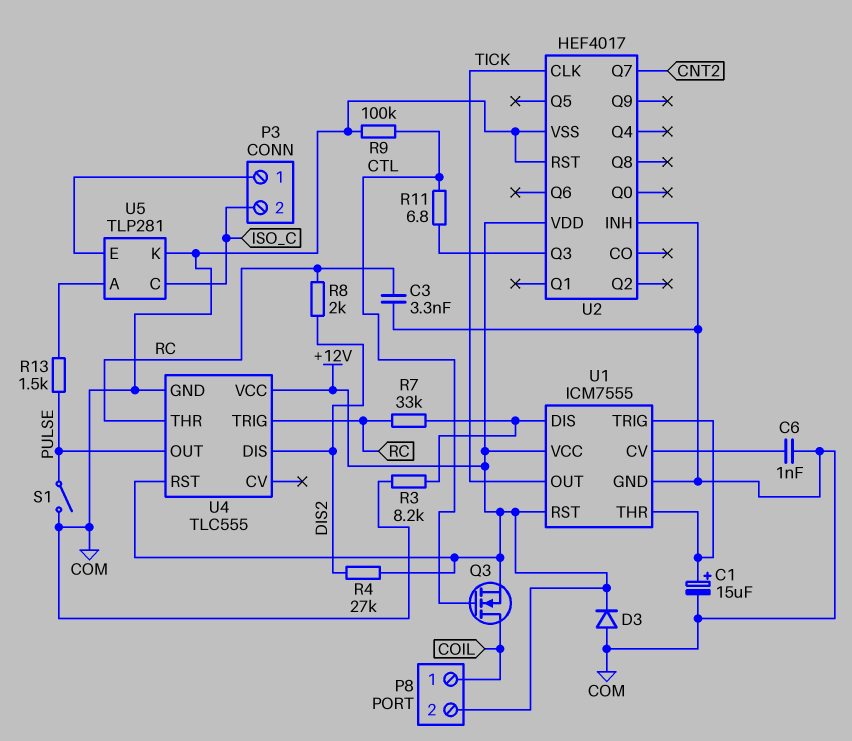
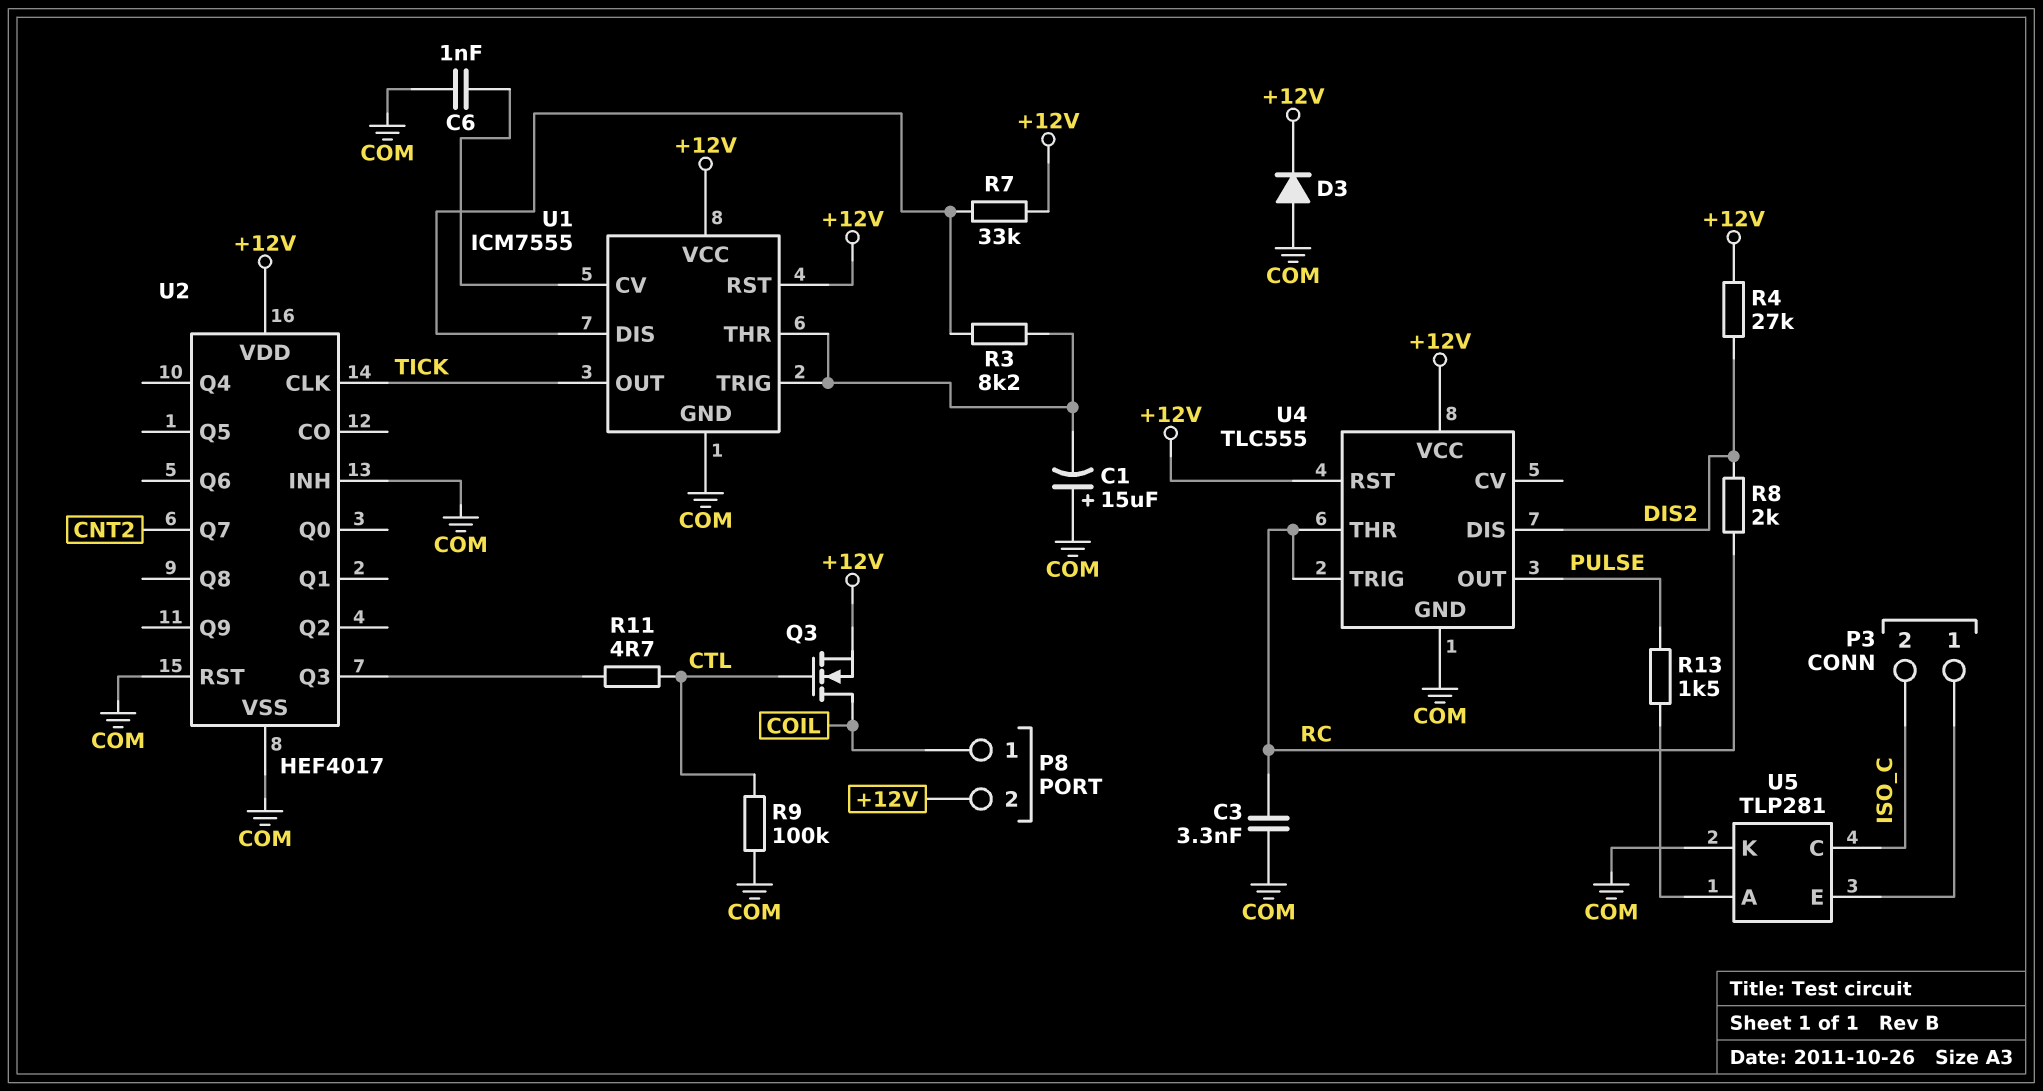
C1: 15uF (plus U1/THR, minus COM) -> 15uF (plus COM, minus U1/THR)
R3: 8.2k (COM, U1/DIS) -> 8.2k (U1/DIS, U1/THR)
R7: 33k (RC, U1/DIS) -> 33k (+12V, U1/DIS)
R11: 6.8 (CTL, U2/Q3) -> 4.7 (CTL, U2/Q3)
S1: switch (COM, PULSE) -> none

